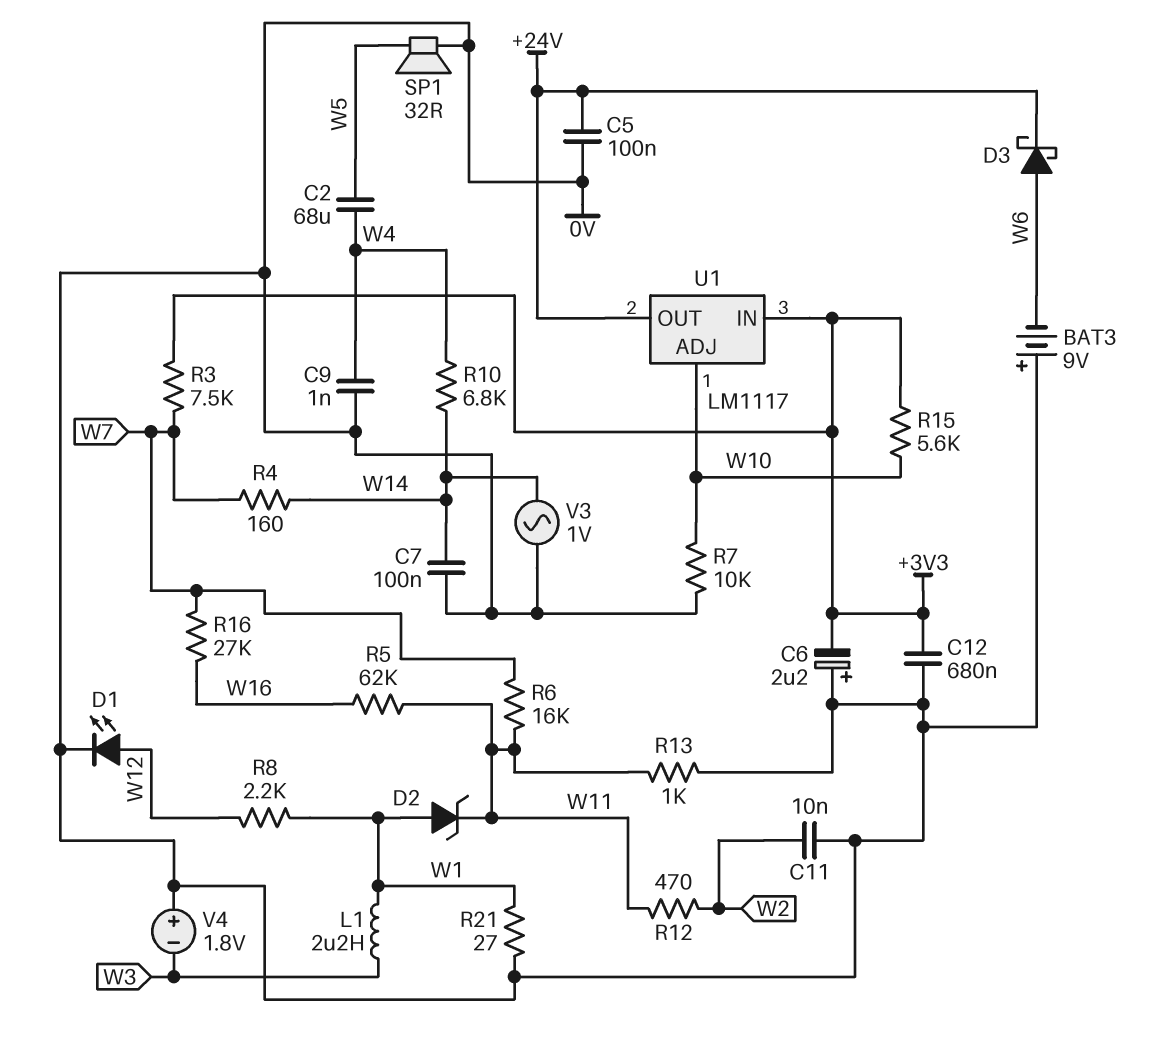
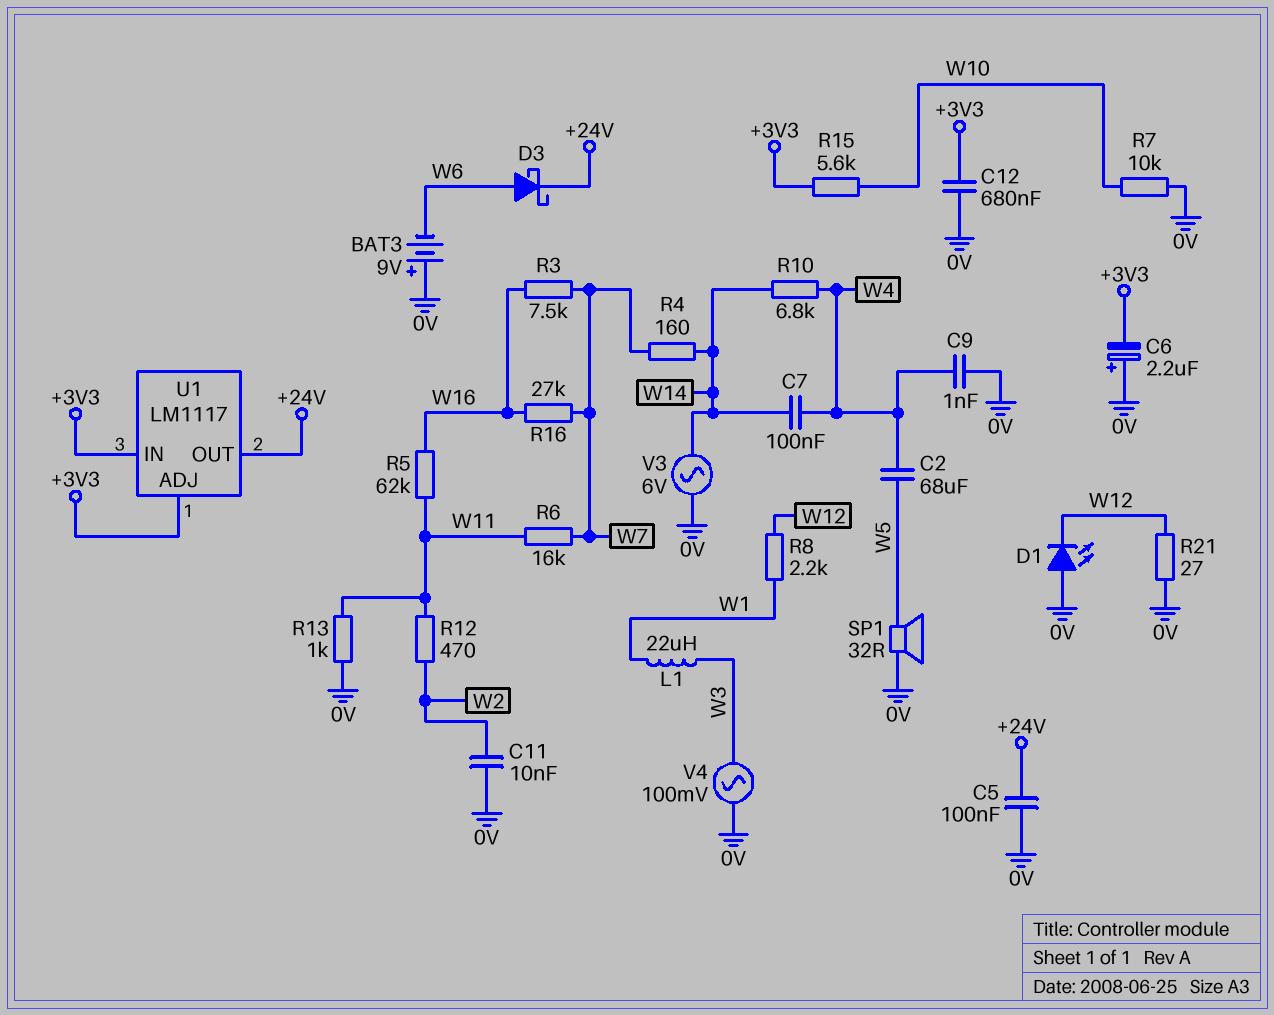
C7: 100nF (0V, W14) -> 100nF (W4, W14)
D1: LED (A W12, K 0V) -> LED (A 0V, K W12)
D2: zener (A W1, K W11) -> none
L1: 2.2uH (W1, W3) -> 22uH (W1, W3)
R3: 7.5k (+3V3, W7) -> 7.5k (W7, W16)
R21: 27 (0V, W1) -> 27 (0V, W12)
U1 pin ADJ: W10 -> +3V3
V3: AC 1V (0V, W14) -> AC 6V (0V, W14)
V4: 1.8V (plus 0V, minus W3) -> AC 100mV (0V, W3)

